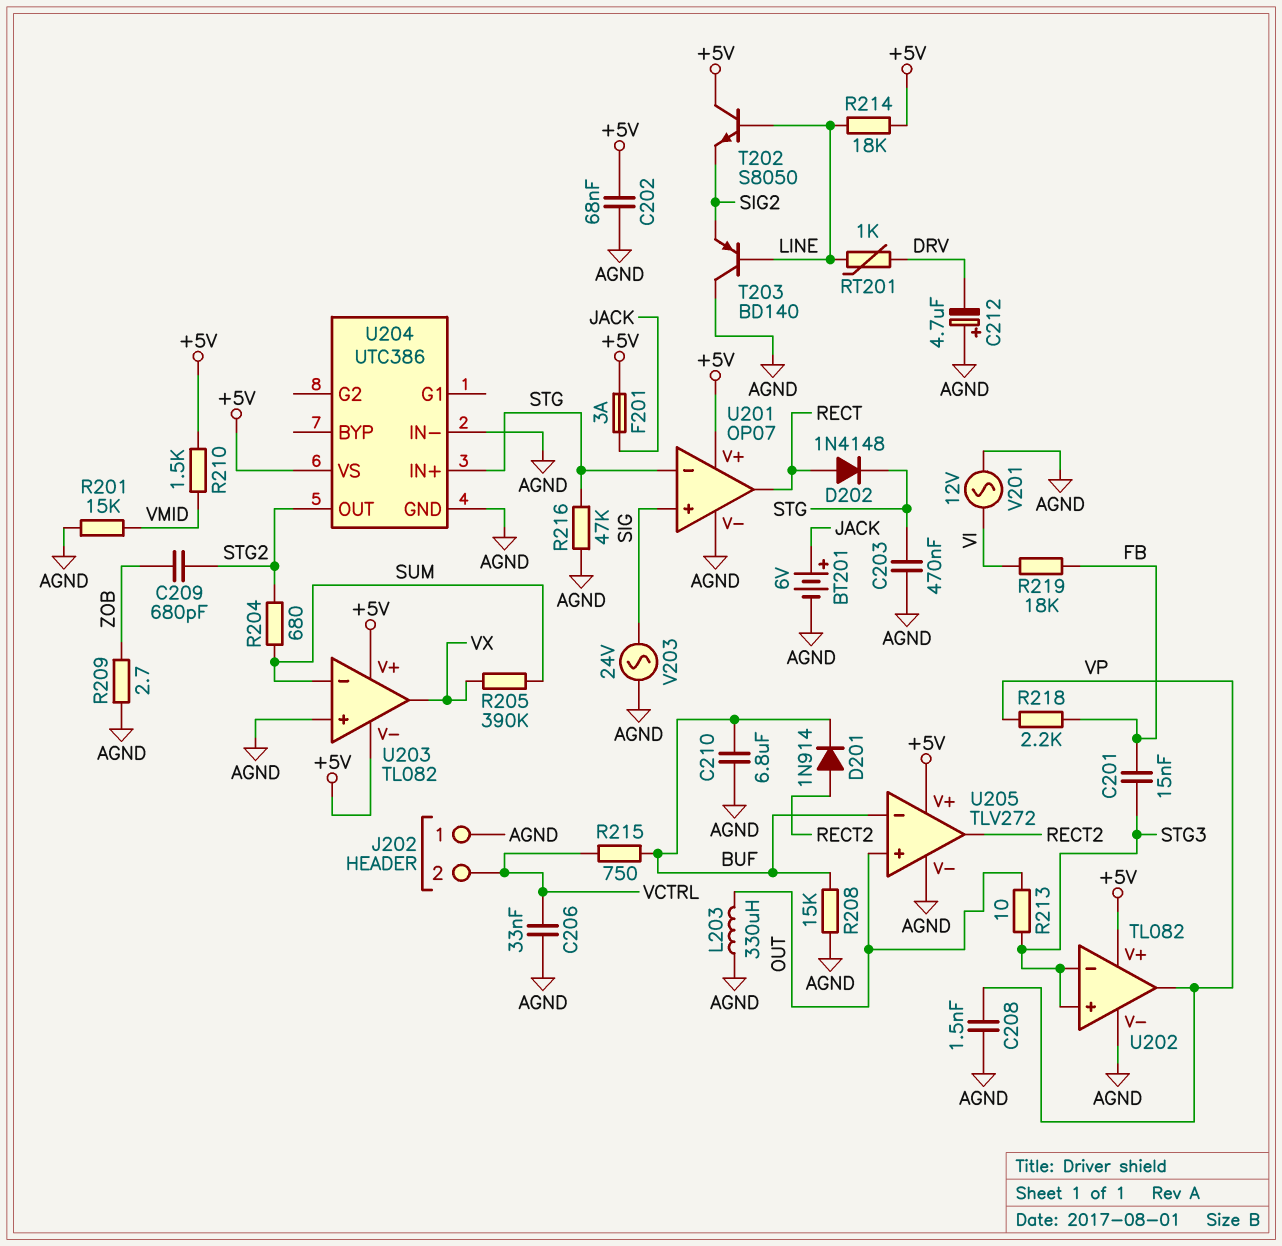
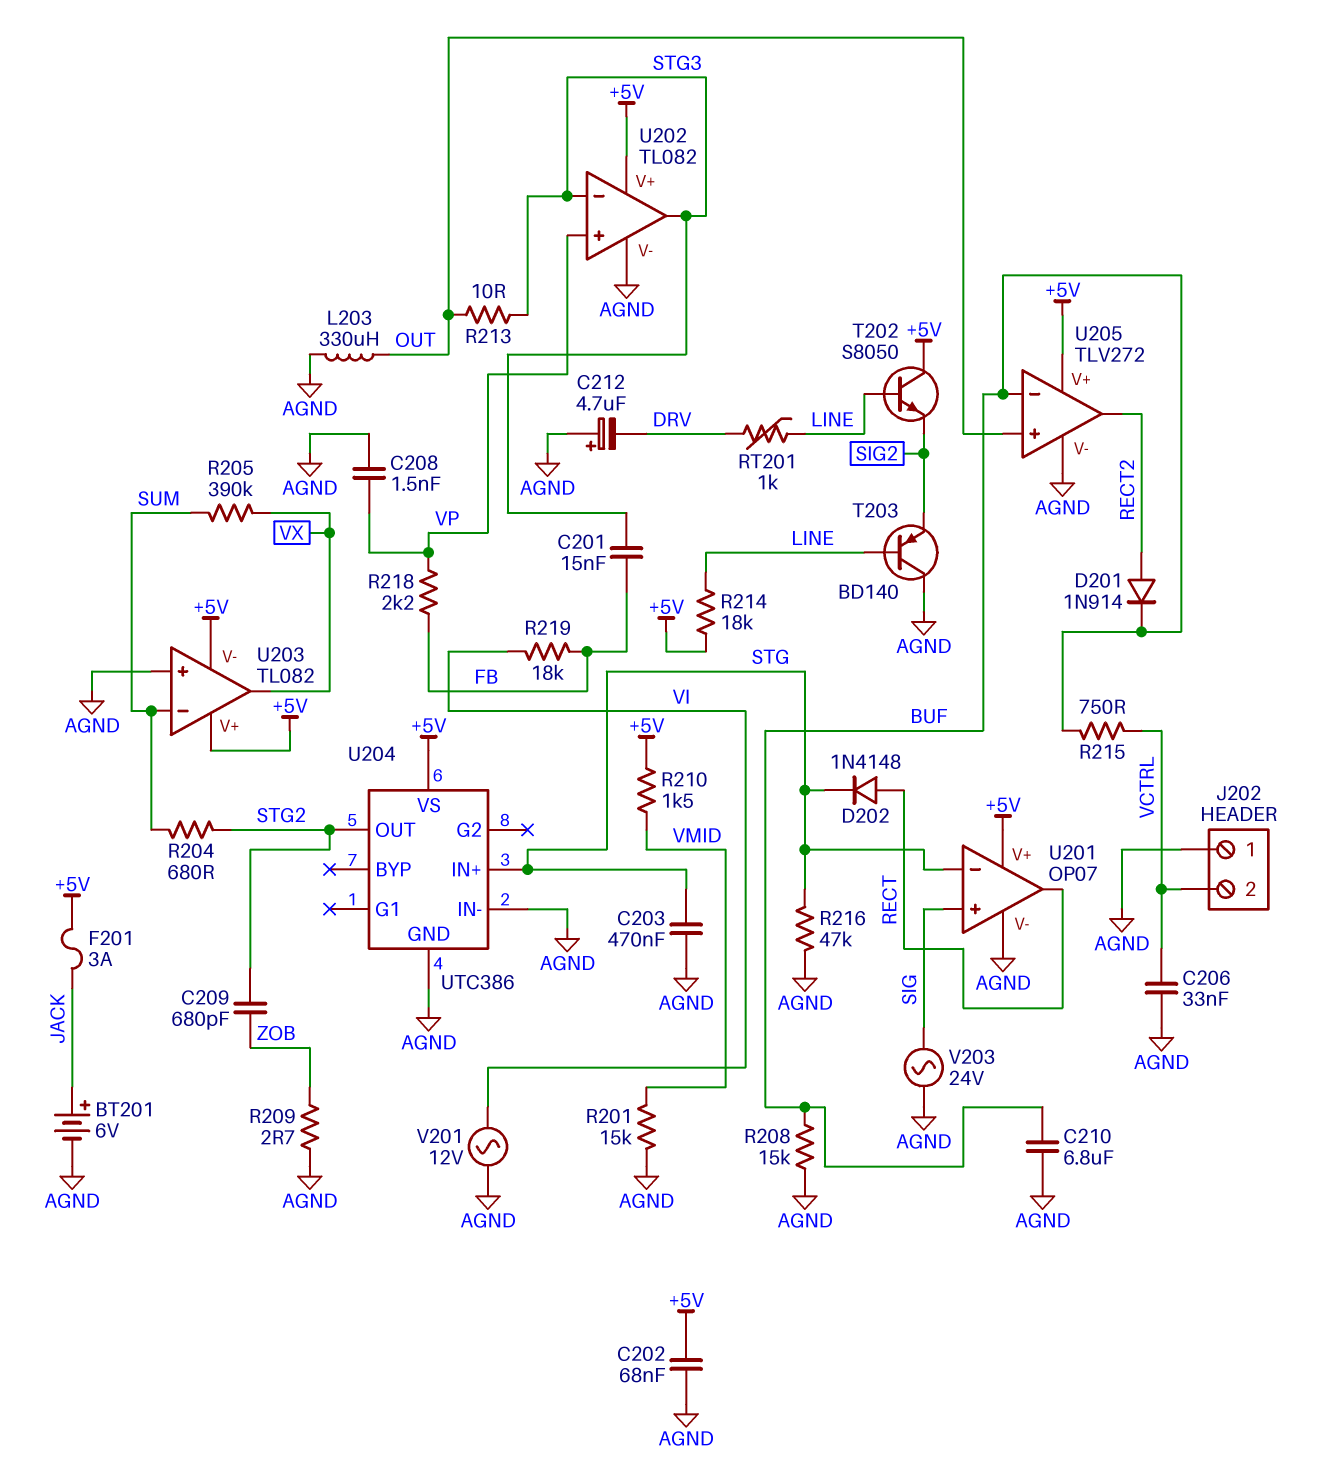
U202 pin in+: STG3 -> VP
U202 pin out: VP -> STG3

